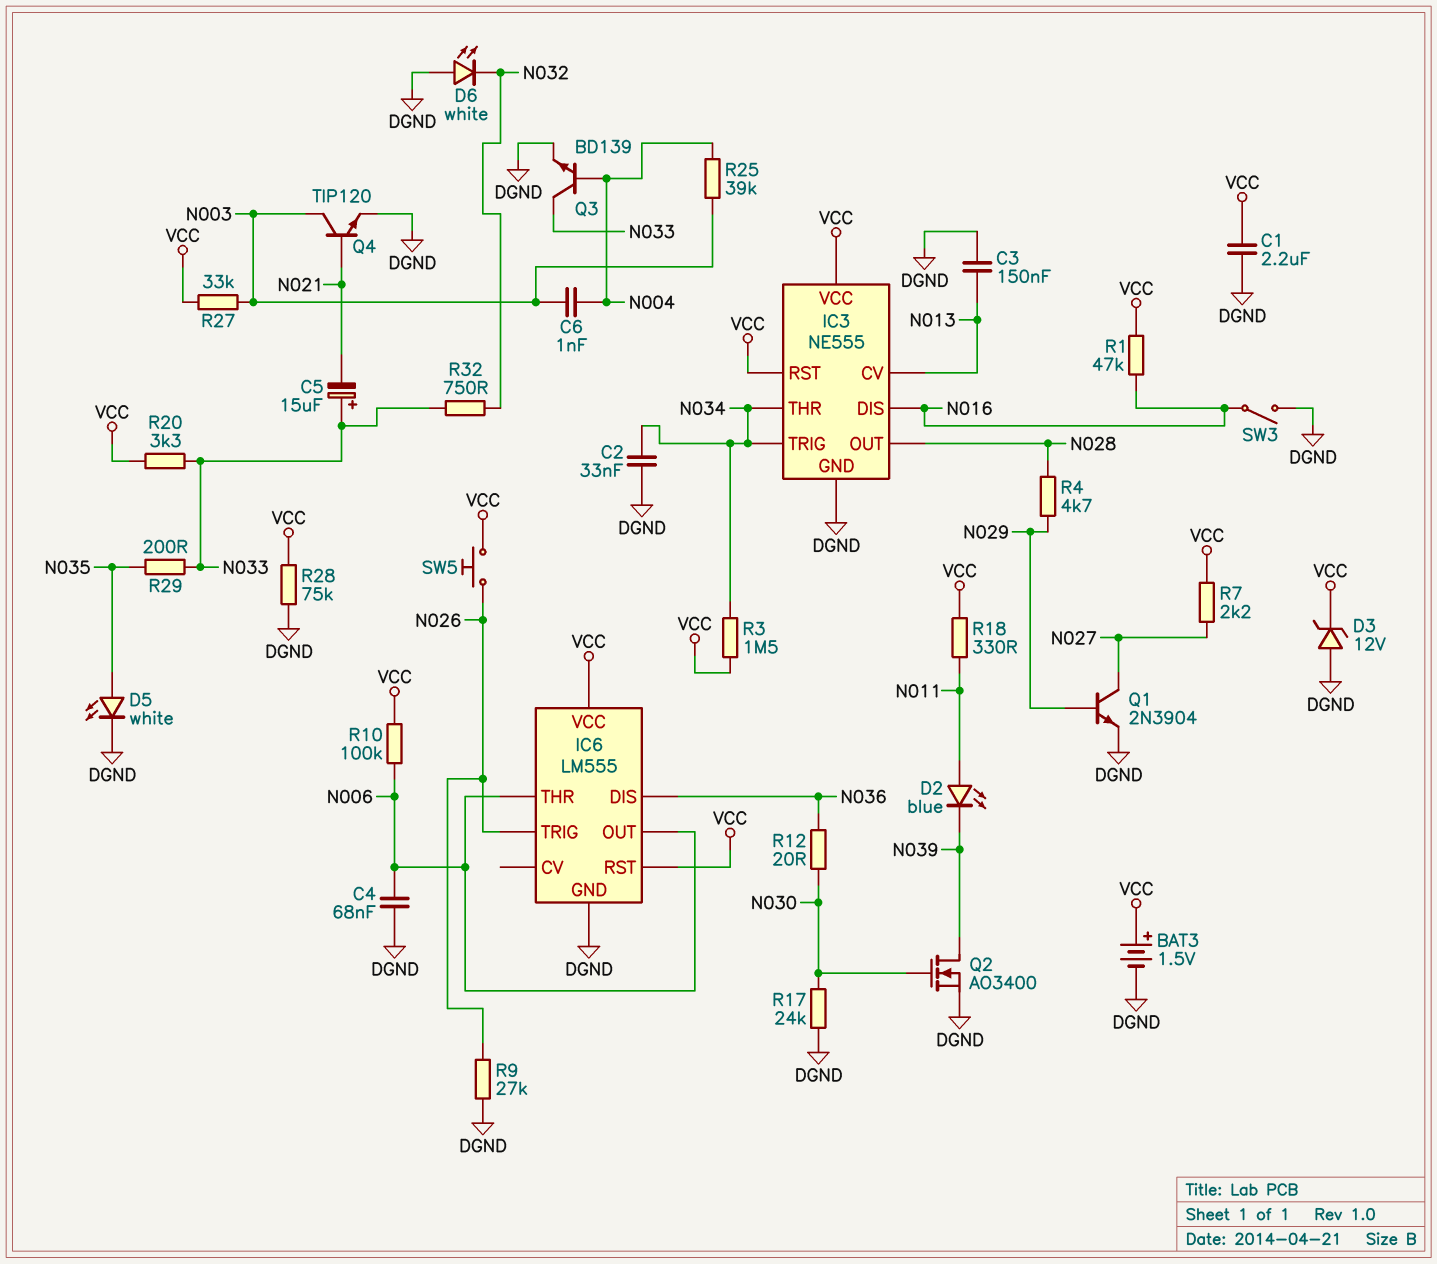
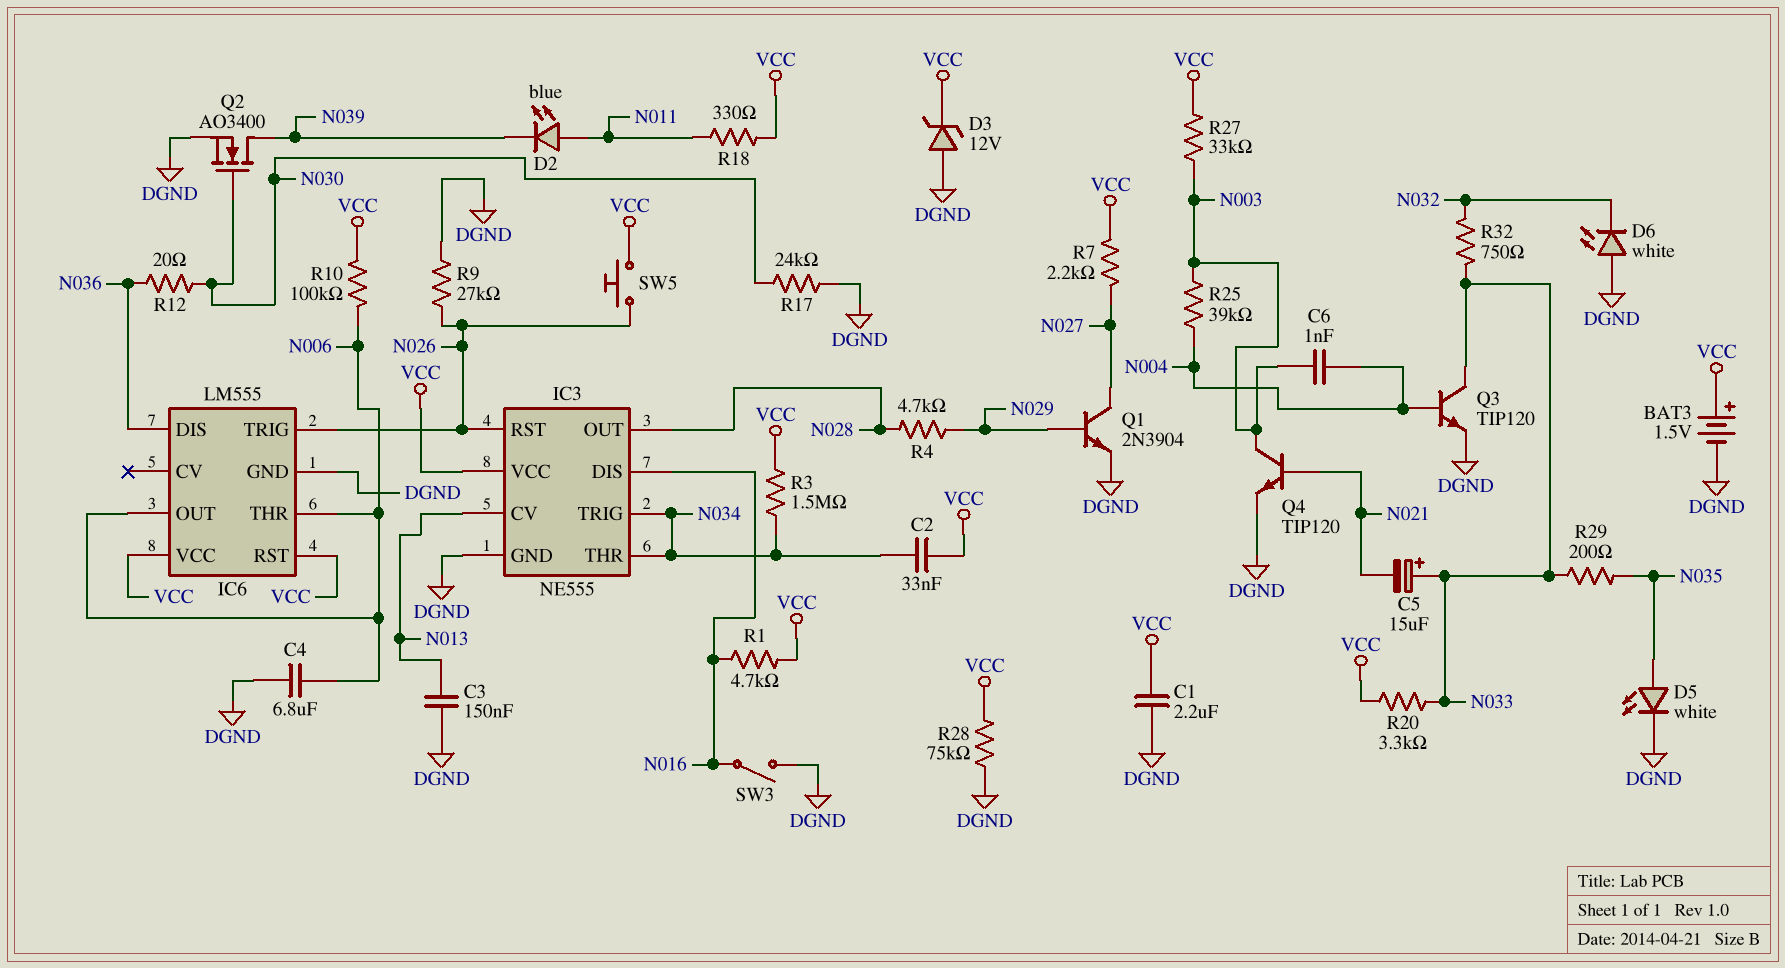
C2: 33nF (DGND, N034) -> 33nF (N034, VCC)
C4: 68nF (DGND, N006) -> 6.8uF (DGND, N006)
IC3 pin RST: VCC -> N026
Q3: NPN BD139 (B N004, C N033, E DGND) -> NPN TIP120 (B N004, C N033, E DGND)
R1: 47k (N016, VCC) -> 4.7k (N016, VCC)

